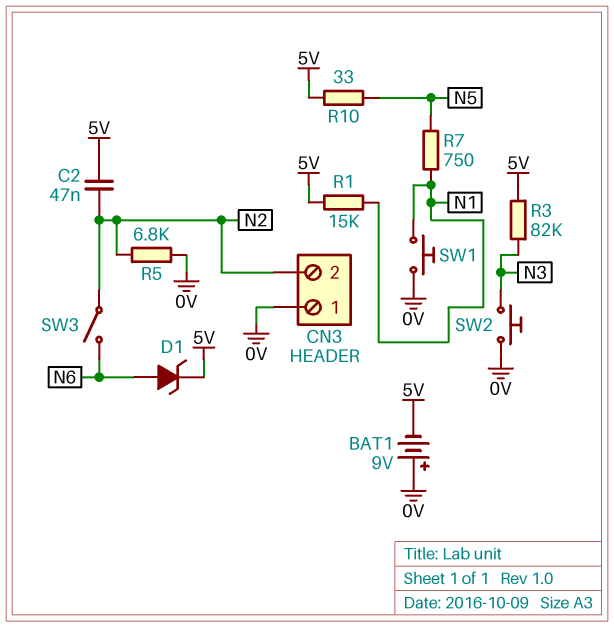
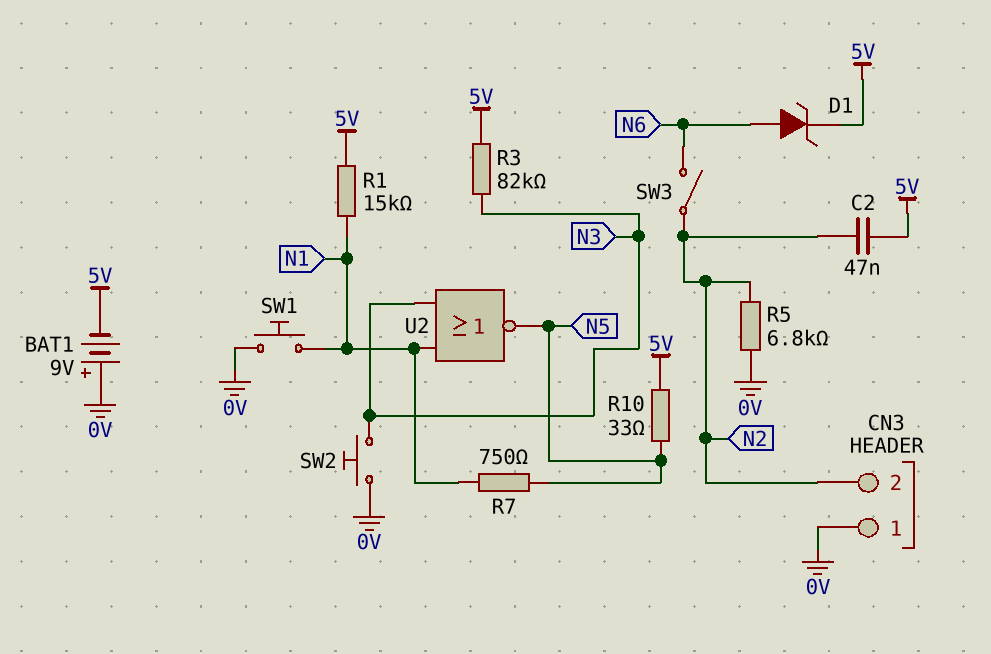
U2: none -> NOR (in N1, in N3, out N5)

